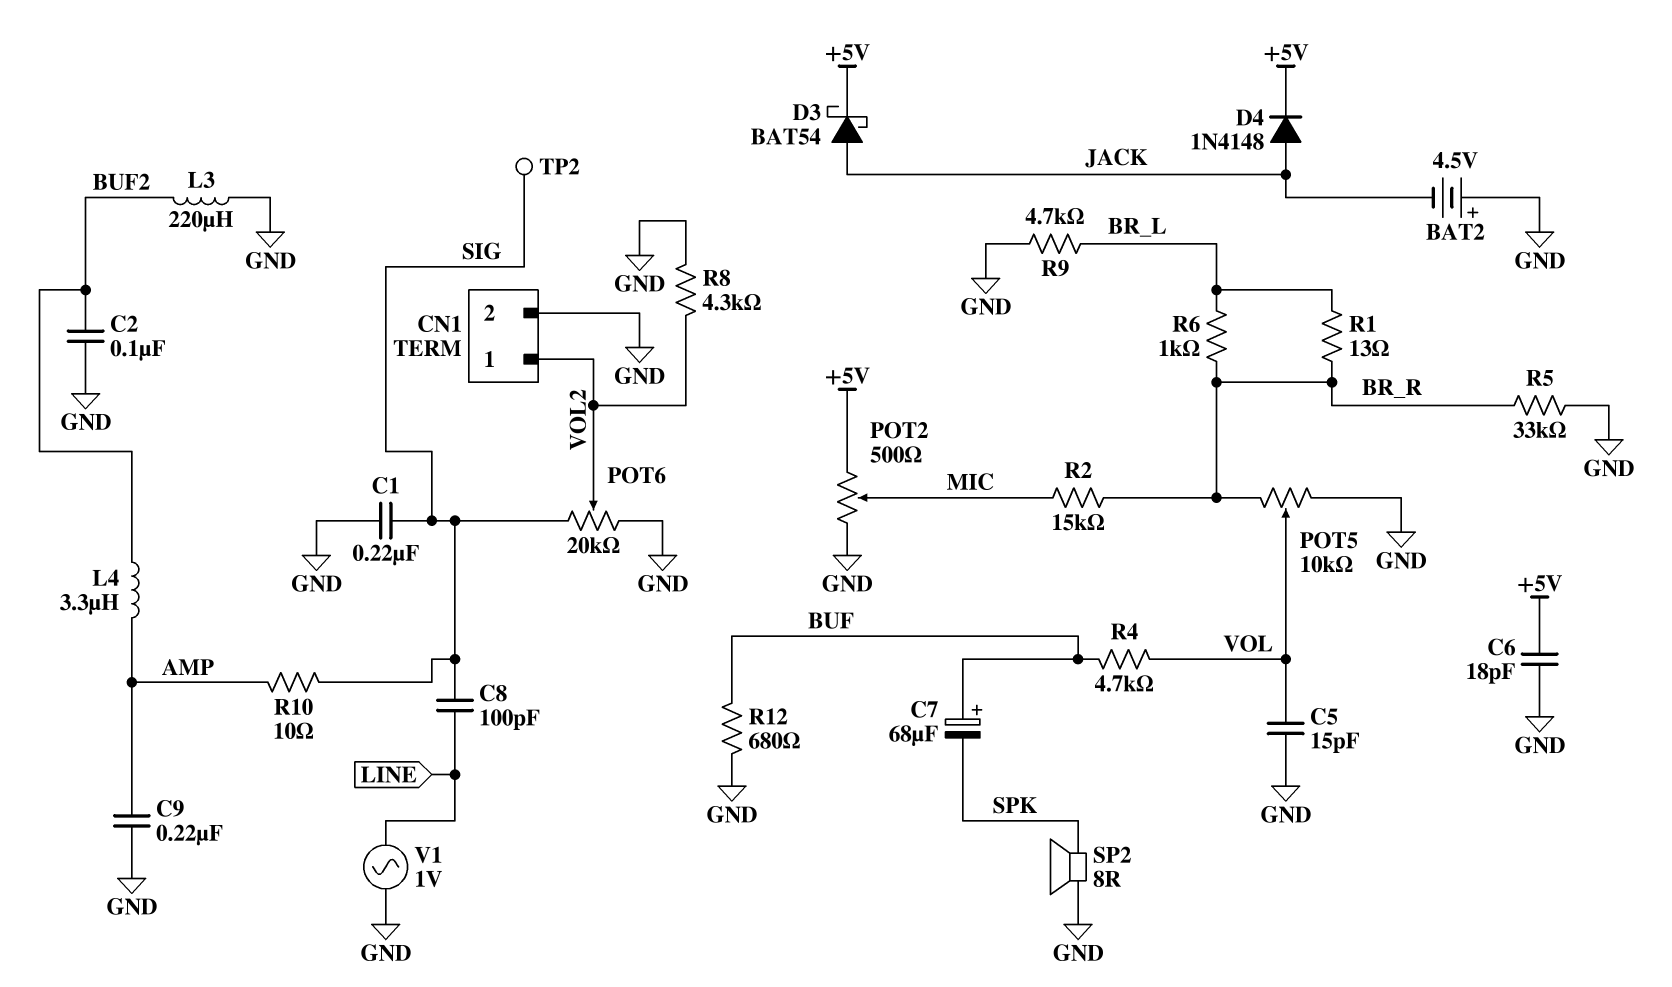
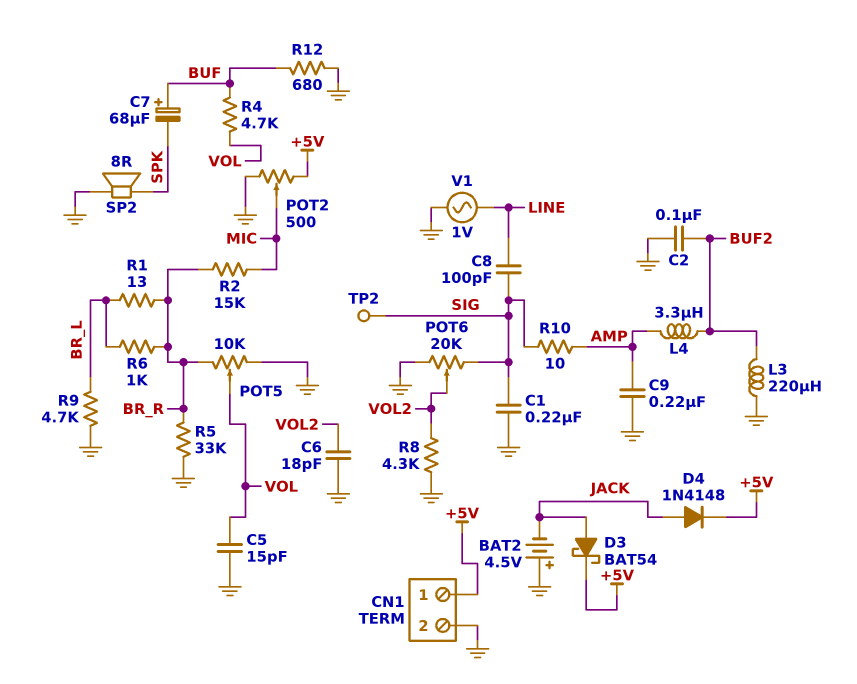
C6: 18pF (+5V, GND) -> 18pF (GND, VOL2)
CN1 pin 1: VOL2 -> +5V

